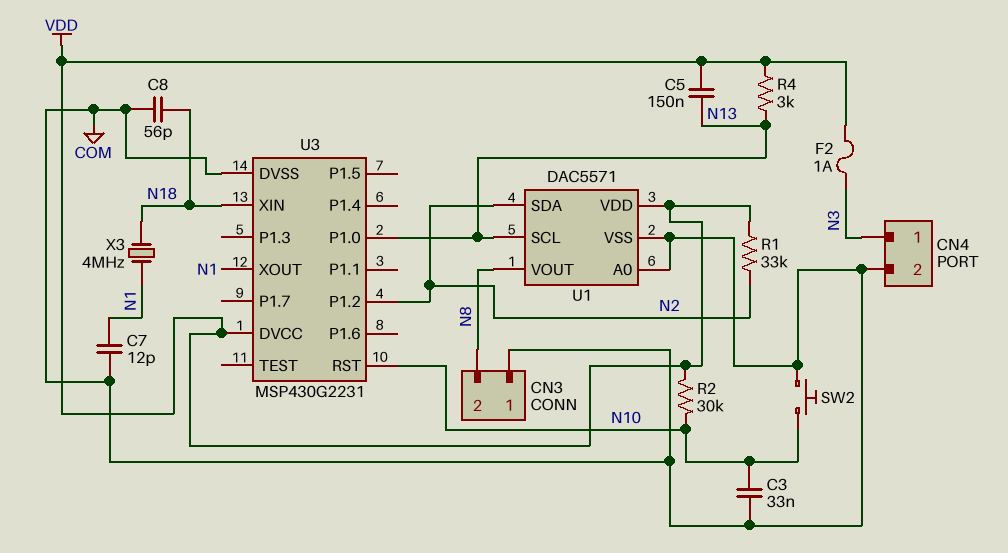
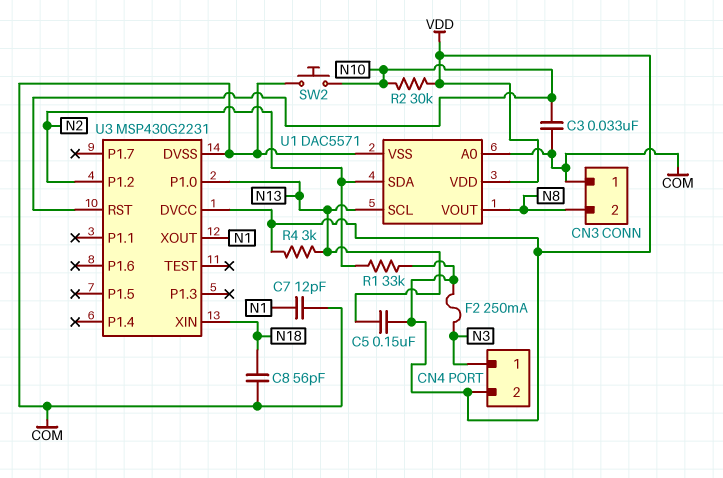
CN4 pin 2: COM -> VDD
F2: 1A (N3, VDD) -> 250mA (N3, VDD)
X3: 4MHz (N1, N18) -> none

